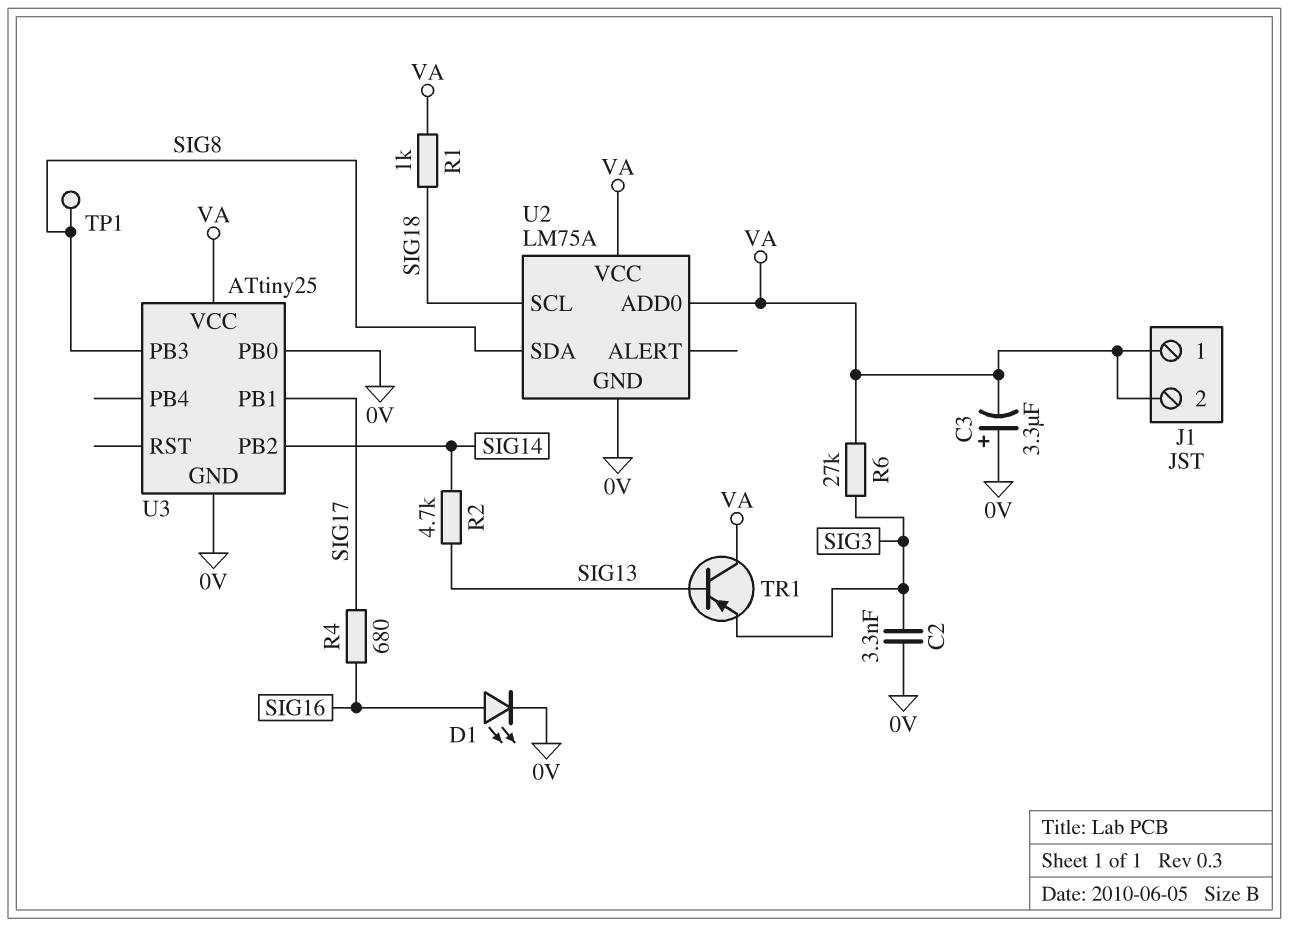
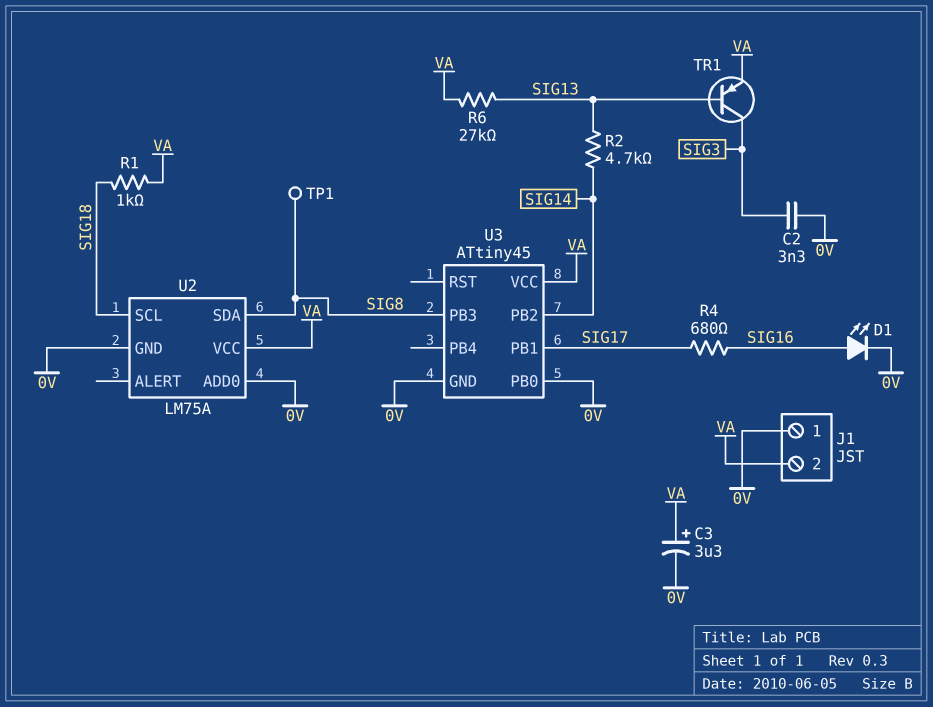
C3: 3.3uF (plus 0V, minus VA) -> 3.3uF (plus VA, minus 0V)
J1 pin 1: VA -> 0V
R6: 27k (SIG3, VA) -> 27k (SIG13, VA)
TR1: PNP (B SIG13, C VA, E SIG3) -> PNP (B SIG13, C SIG3, E VA)
U2 pin ADD0: VA -> 0V
U3: ATtiny25 -> ATtiny45

